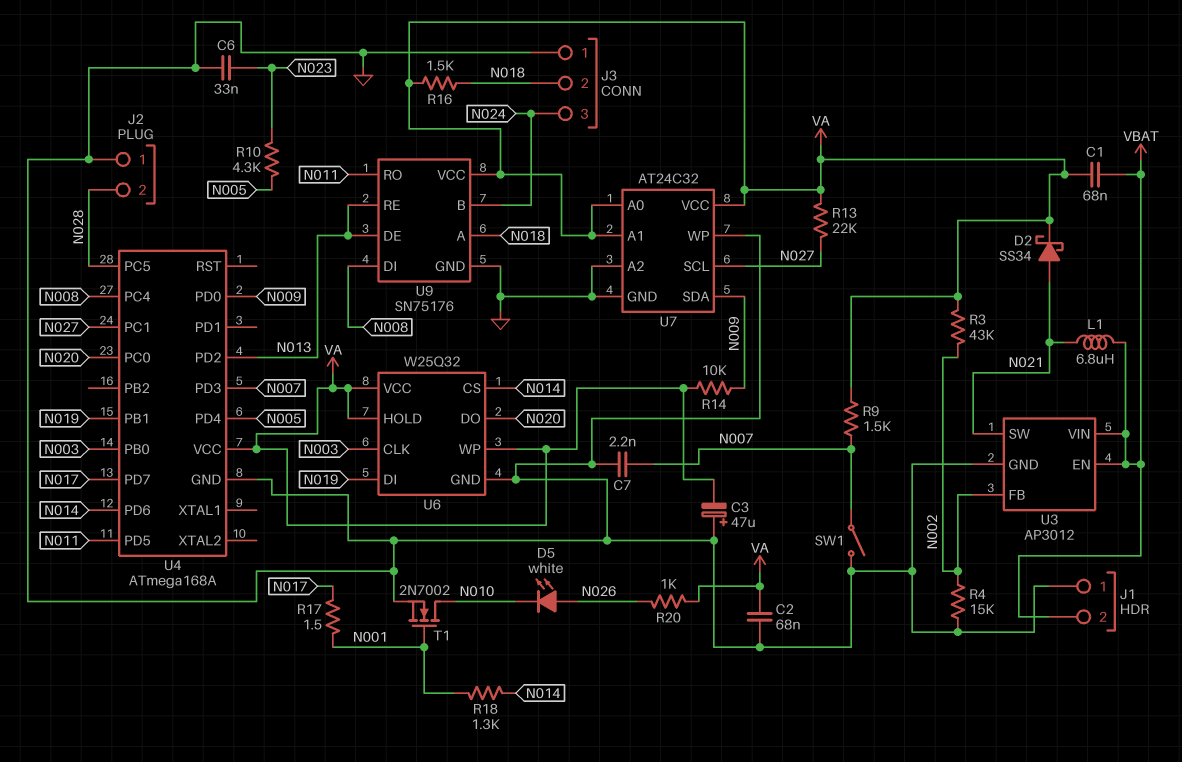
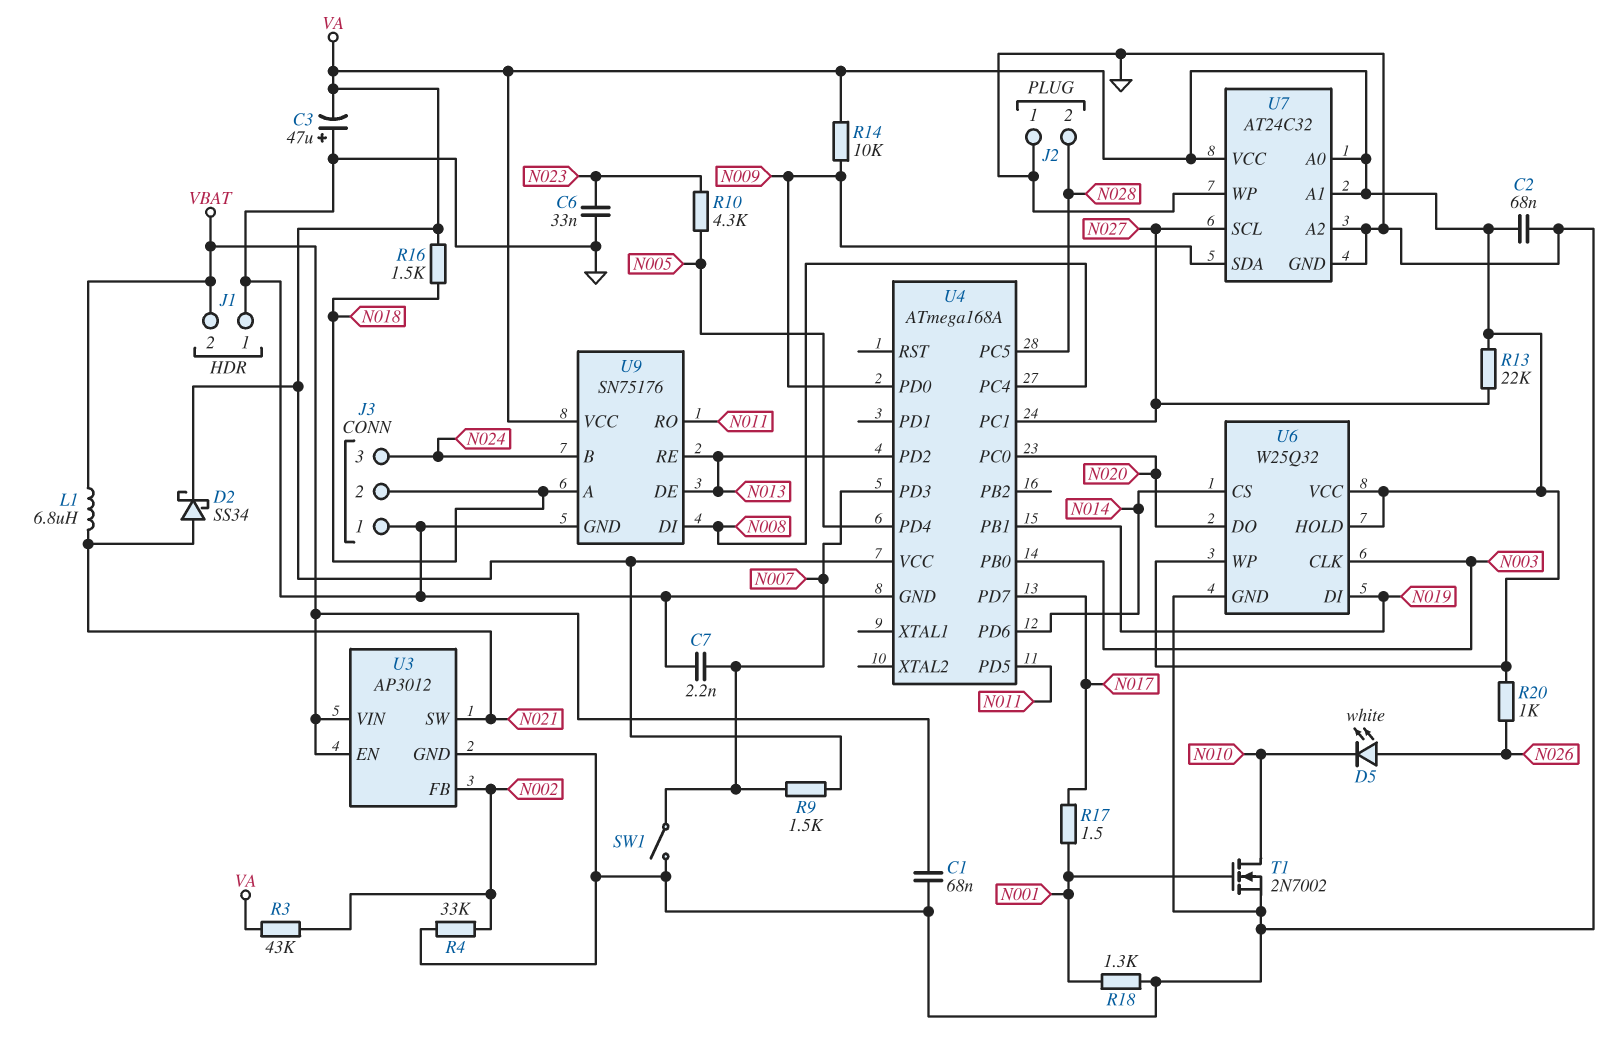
C1: 68nF (VA, VBAT) -> 68nF (GND, VBAT)
R4: 15k (GND, N002) -> 33k (GND, N002)
R18: 1.3k (N001, N014) -> 1.3k (GND, N001)

